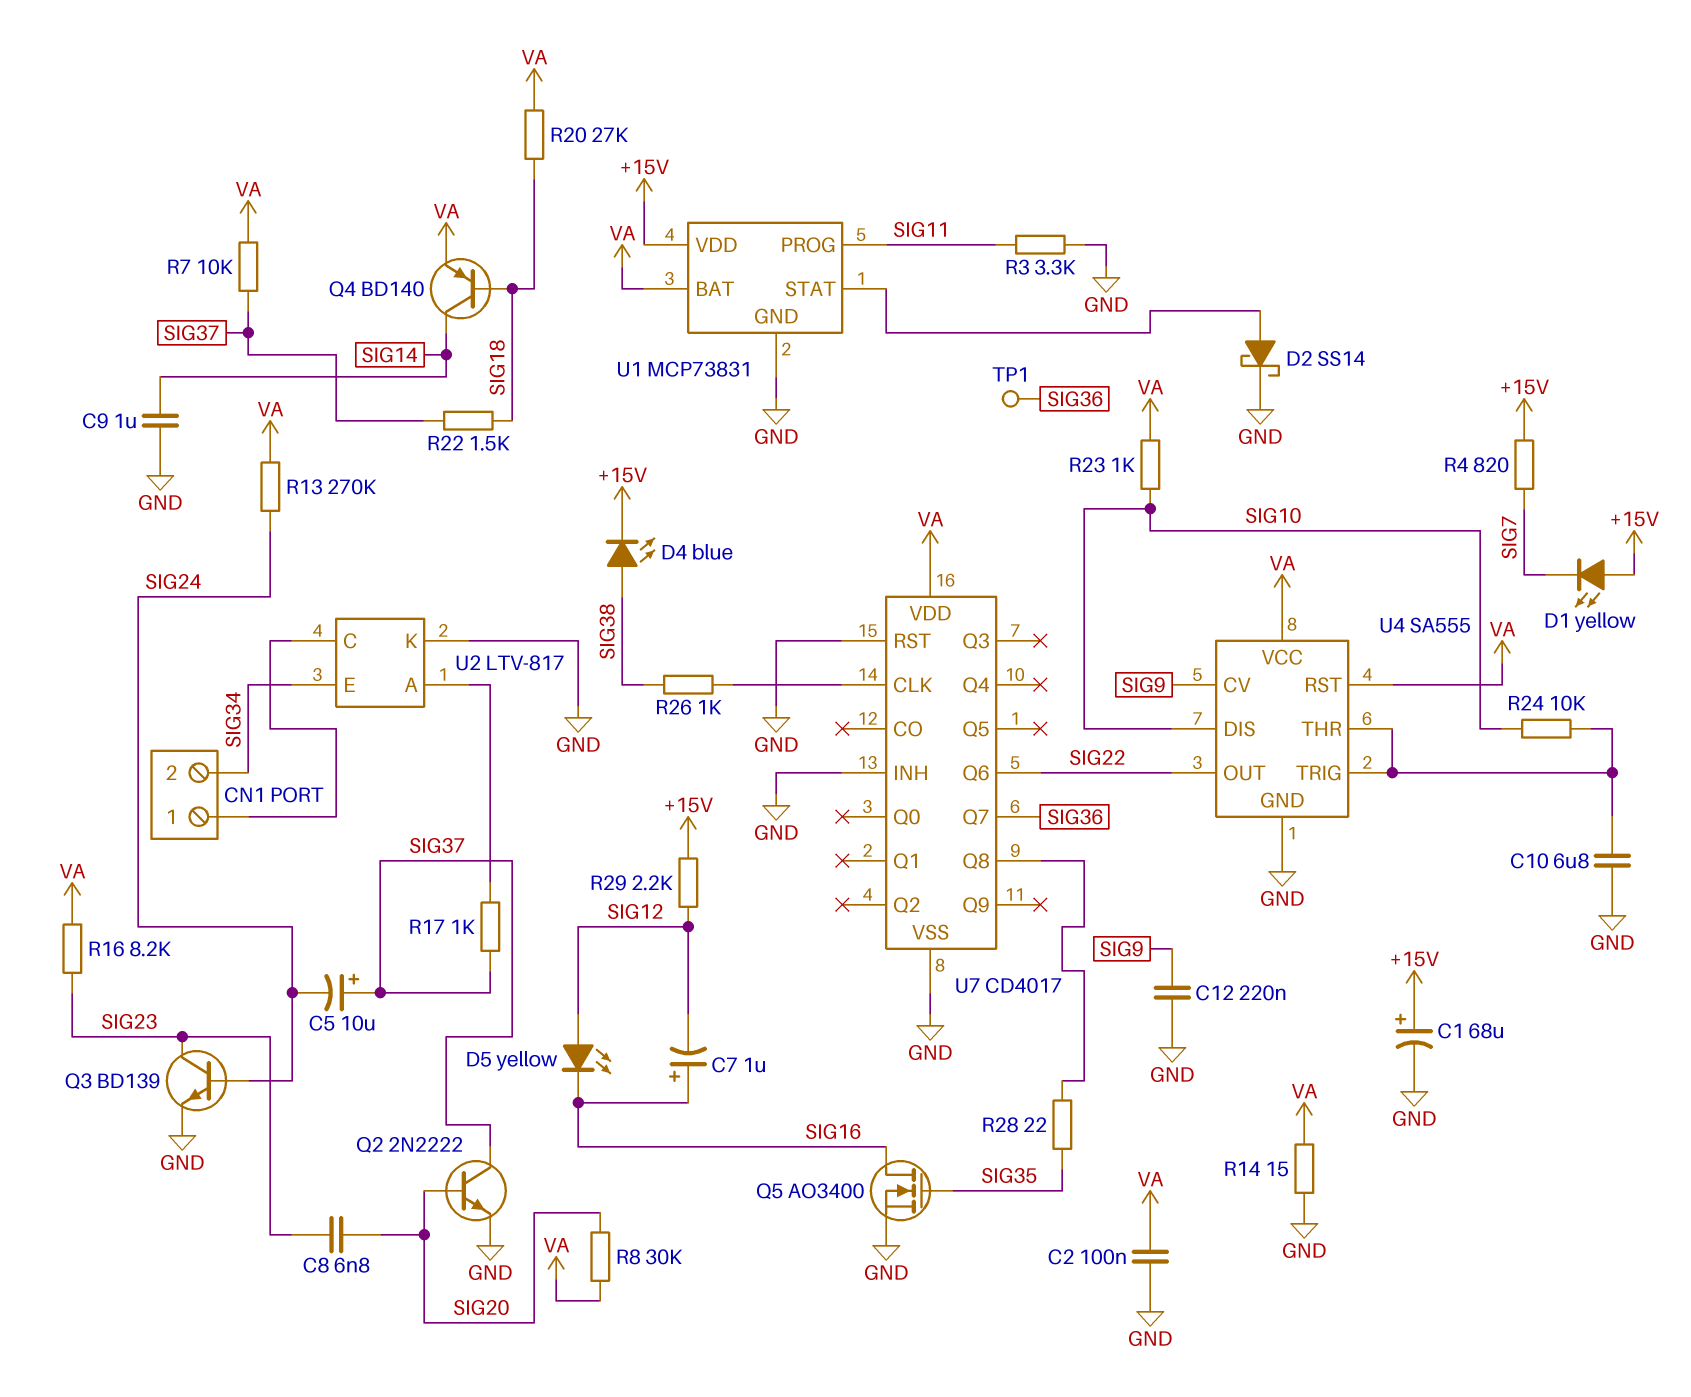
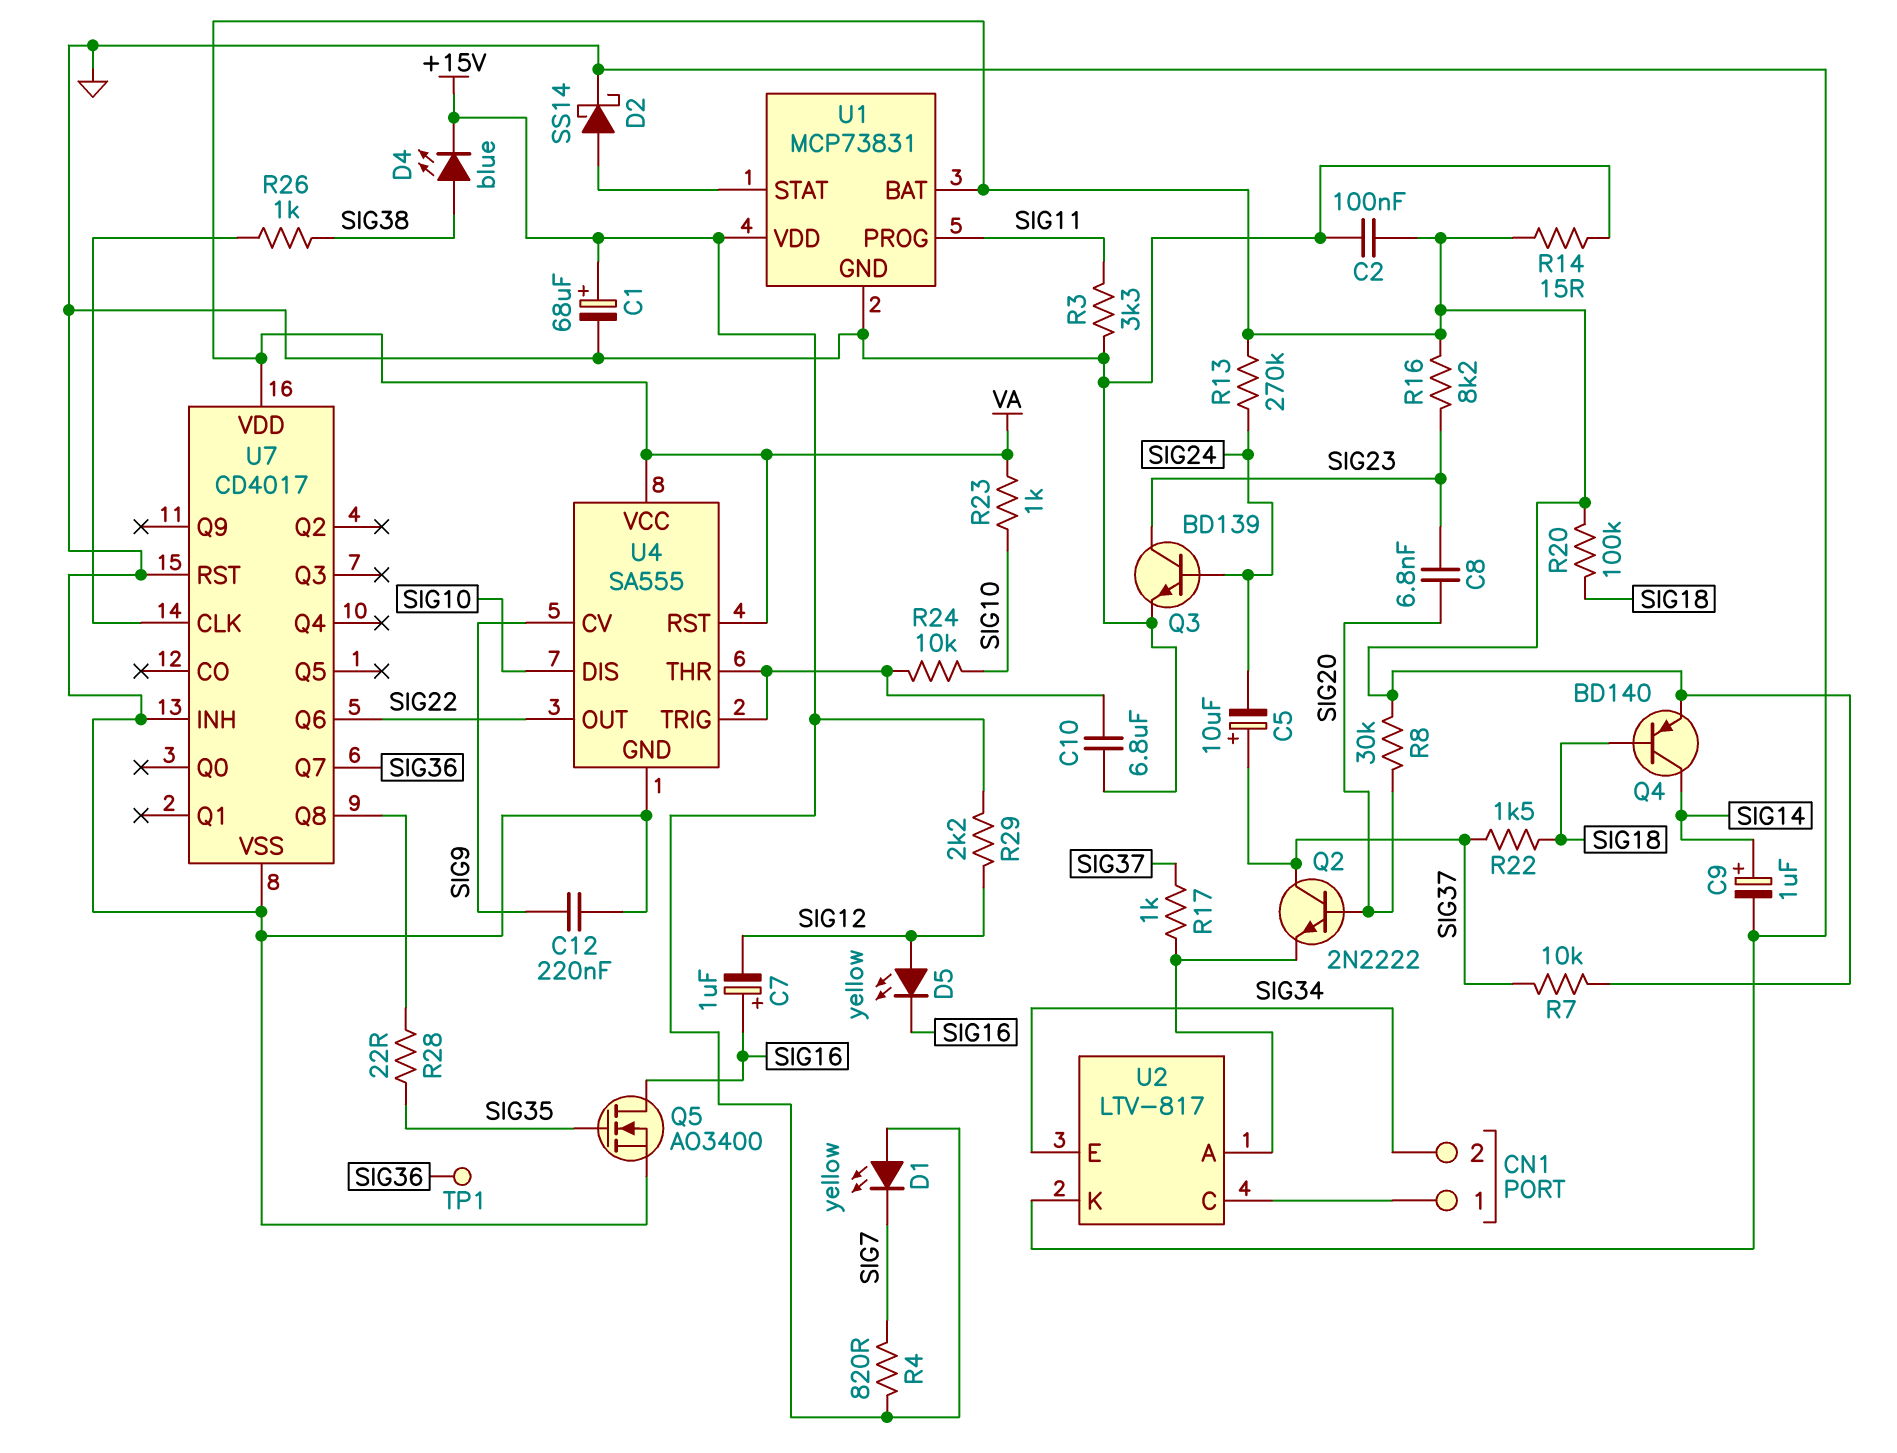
C9: 1uF (GND, SIG14) -> 1uF (plus SIG14, minus GND)
Q2: NPN 2N2222 (B SIG20, C SIG37, E GND) -> NPN 2N2222 (B SIG20, C SIG37, E U2/A)
R20: 27k (SIG18, VA) -> 100k (SIG18, VA)

